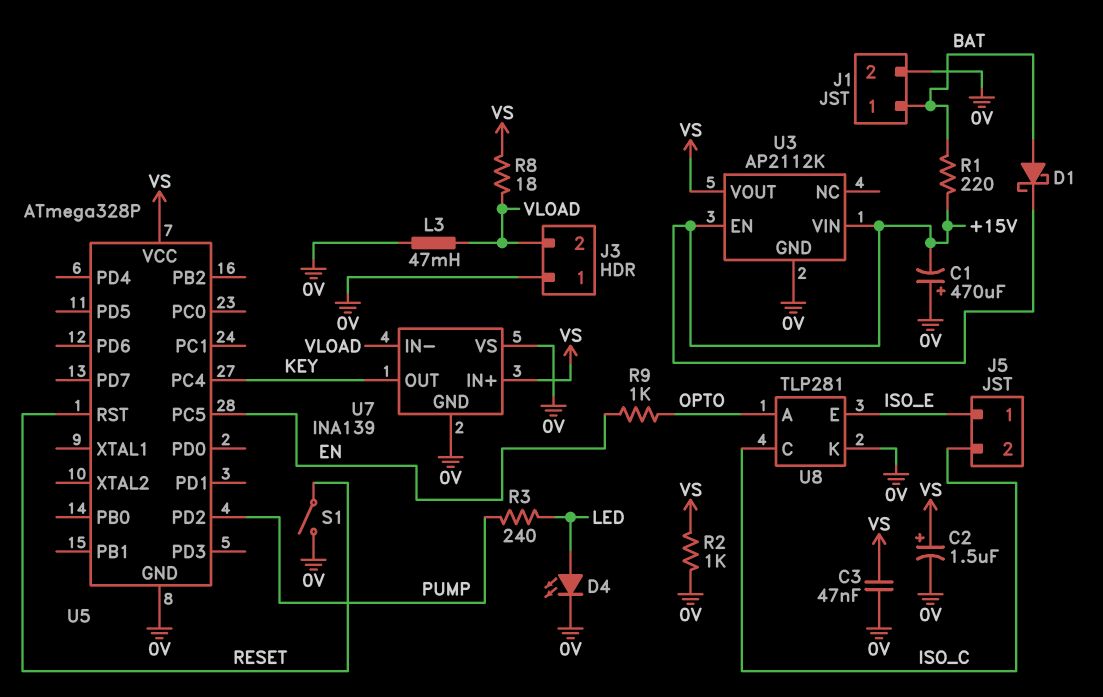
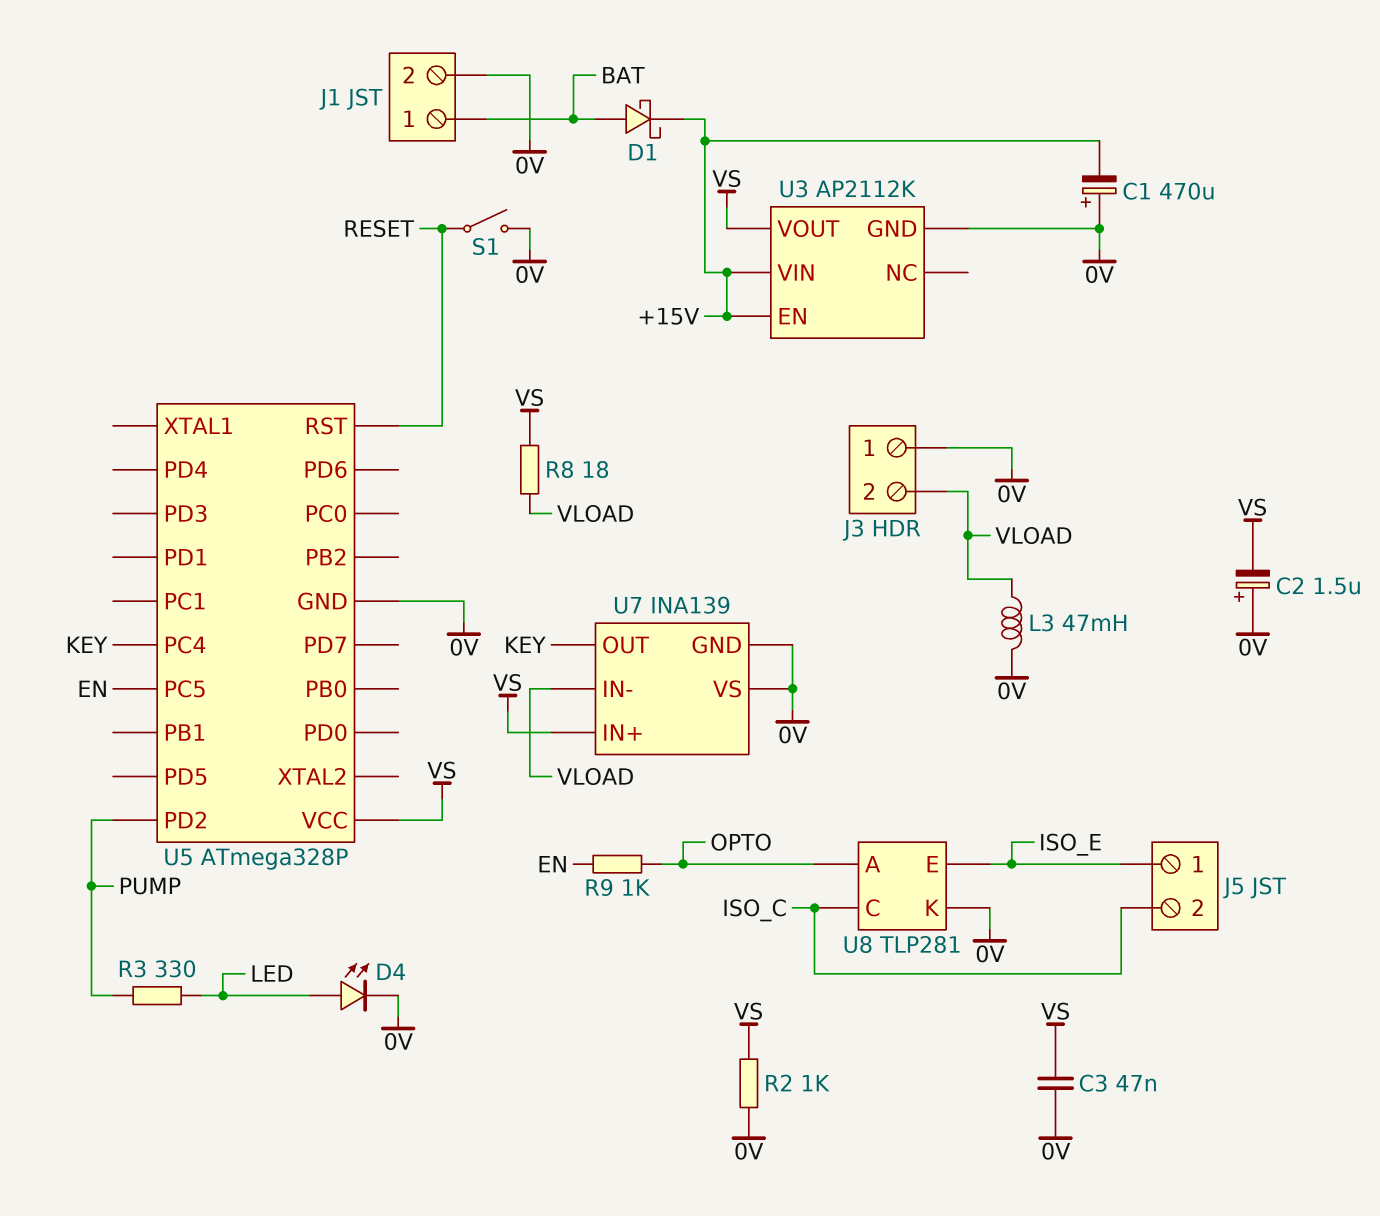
C2: 1.5uF (plus VS, minus 0V) -> 1.5uF (plus 0V, minus VS)
R1: 220 (+15V, BAT) -> none
R3: 240 (LED, PUMP) -> 330 (LED, PUMP)

